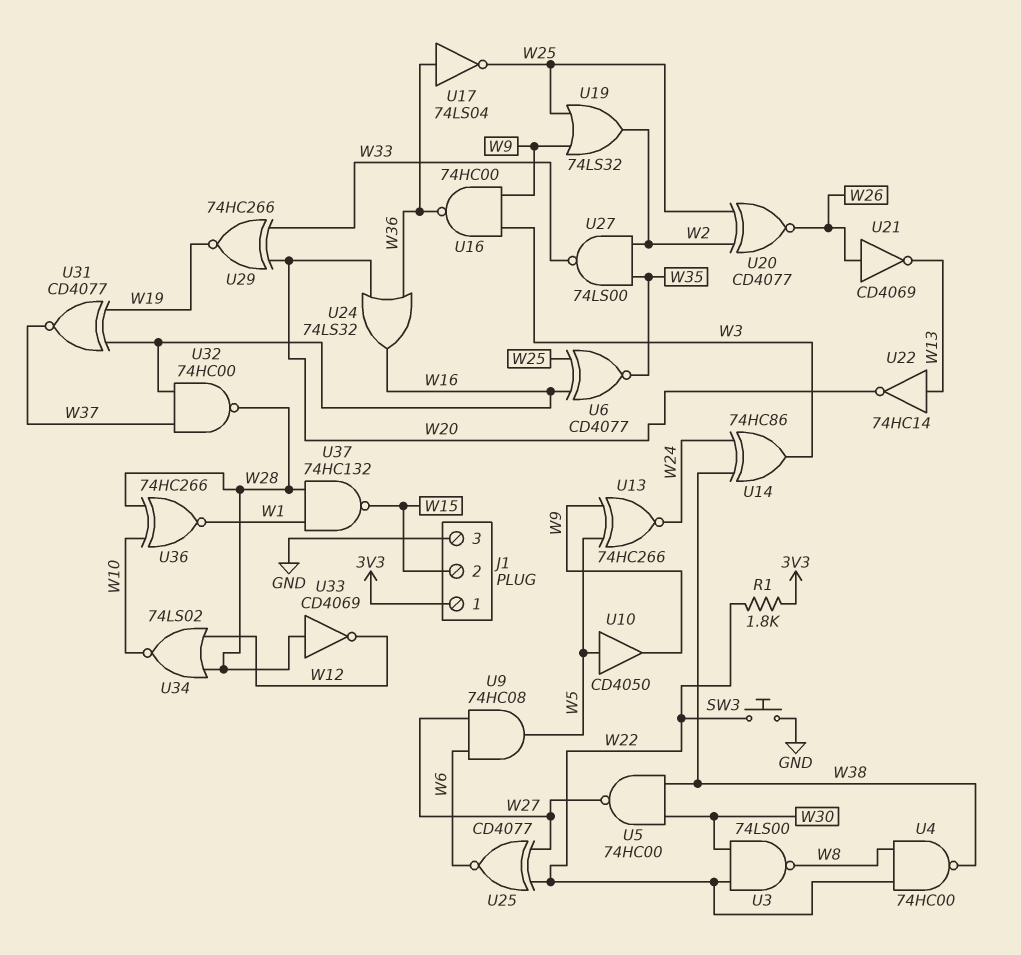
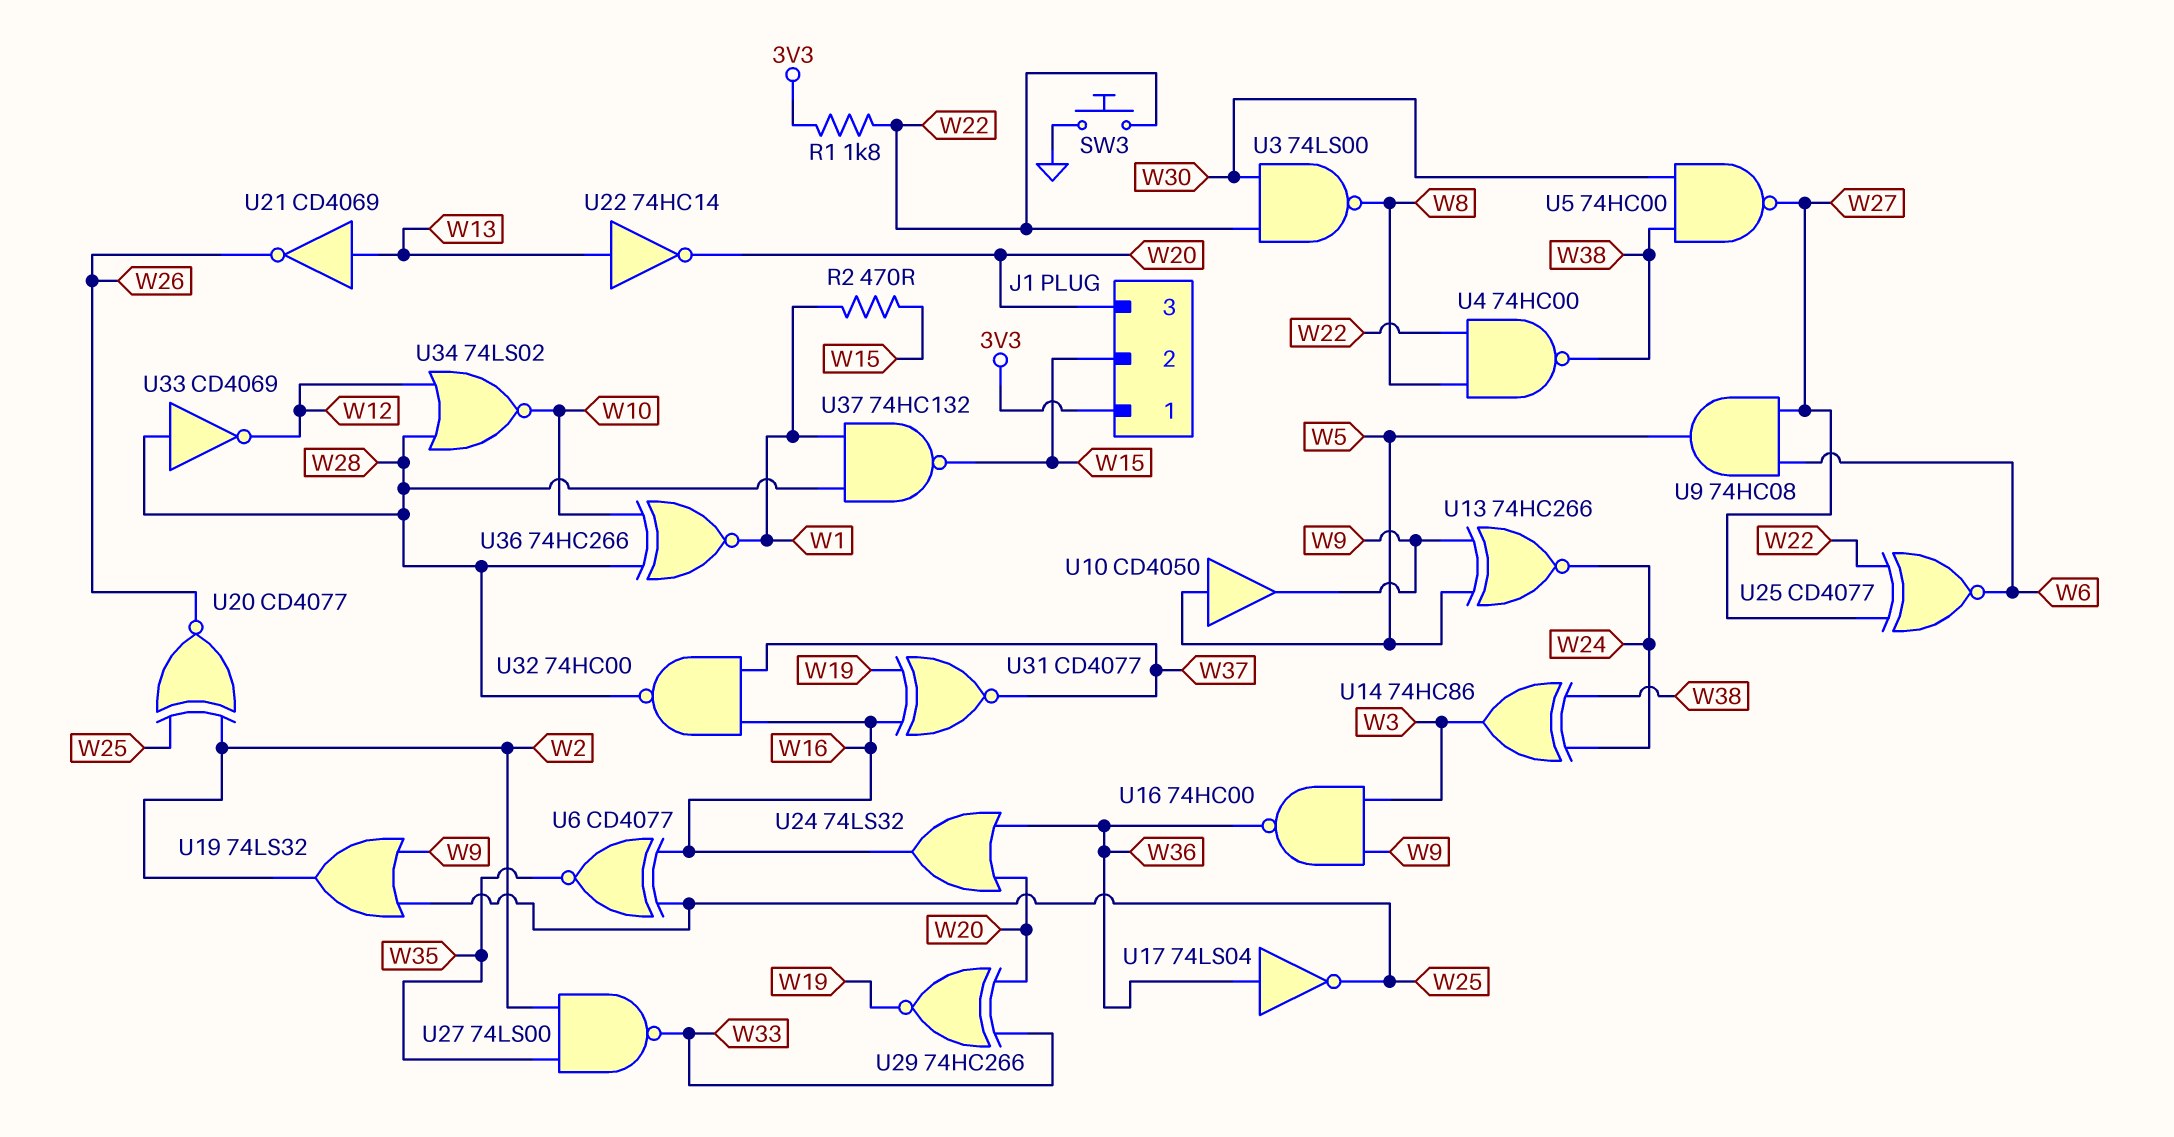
J1 pin 3: GND -> W20
R2: none -> 470 (W1, W15)
U21: NOT CD4069 (in W26, out W13) -> NOT CD4069 (in W13, out W26)

